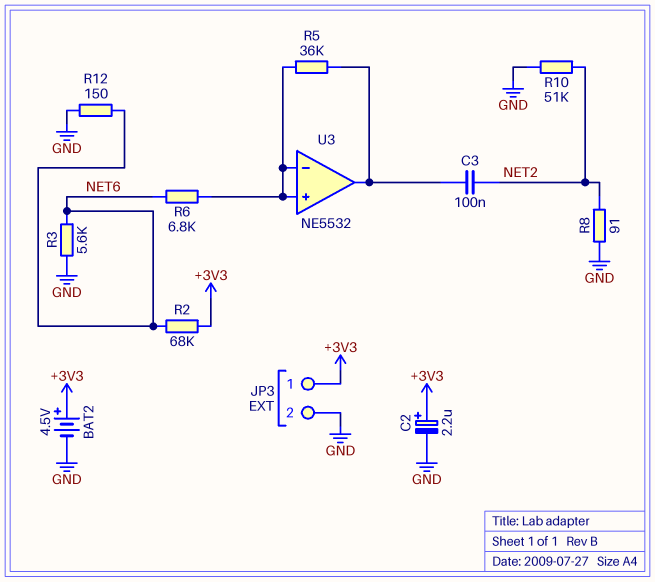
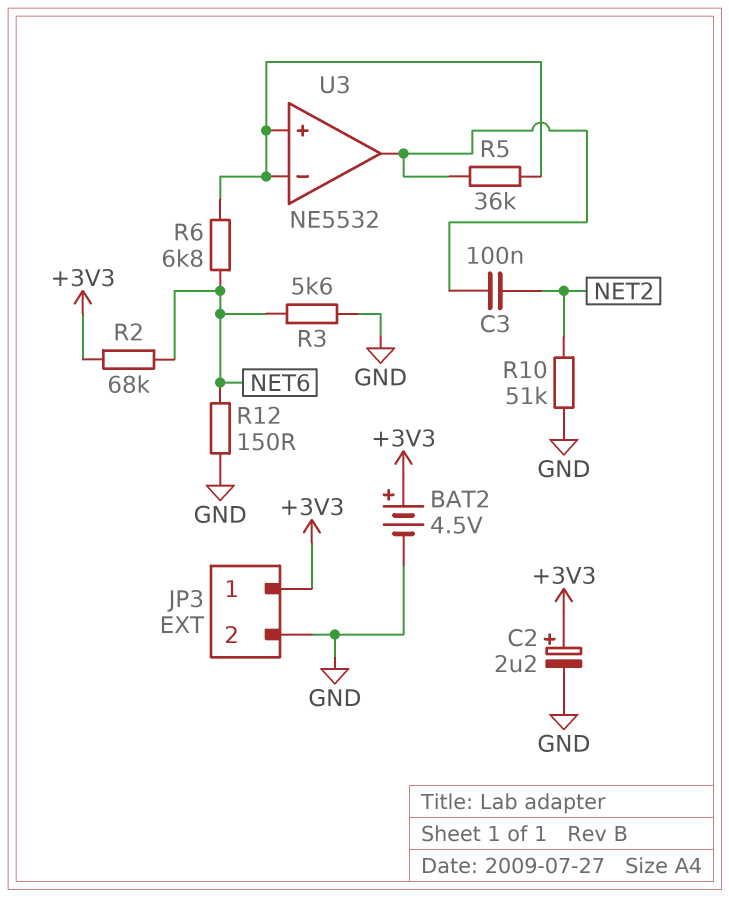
R8: 91 (GND, NET2) -> none

